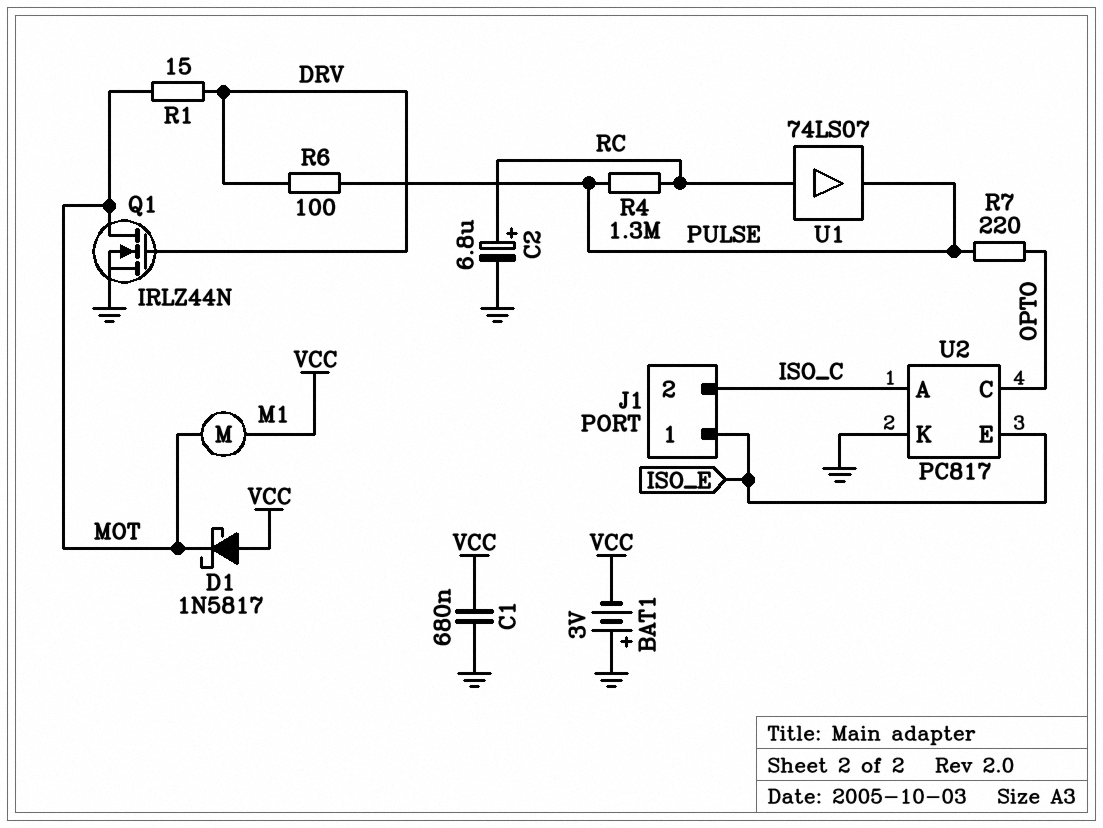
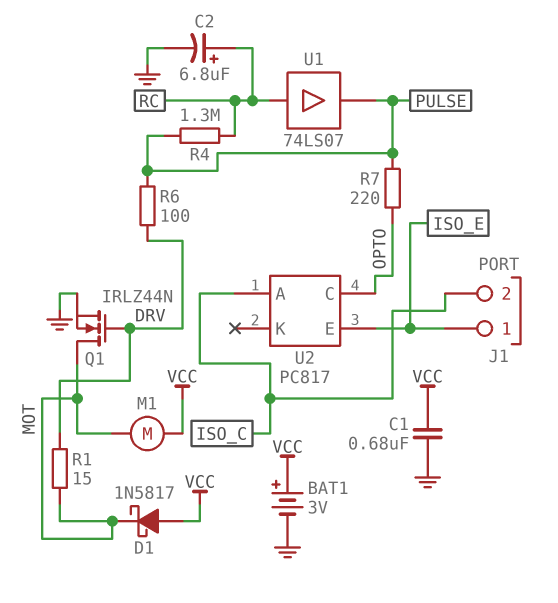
BAT1: 3V (plus GND, minus VCC) -> 3V (plus VCC, minus GND)
U2 pin K: GND -> none

